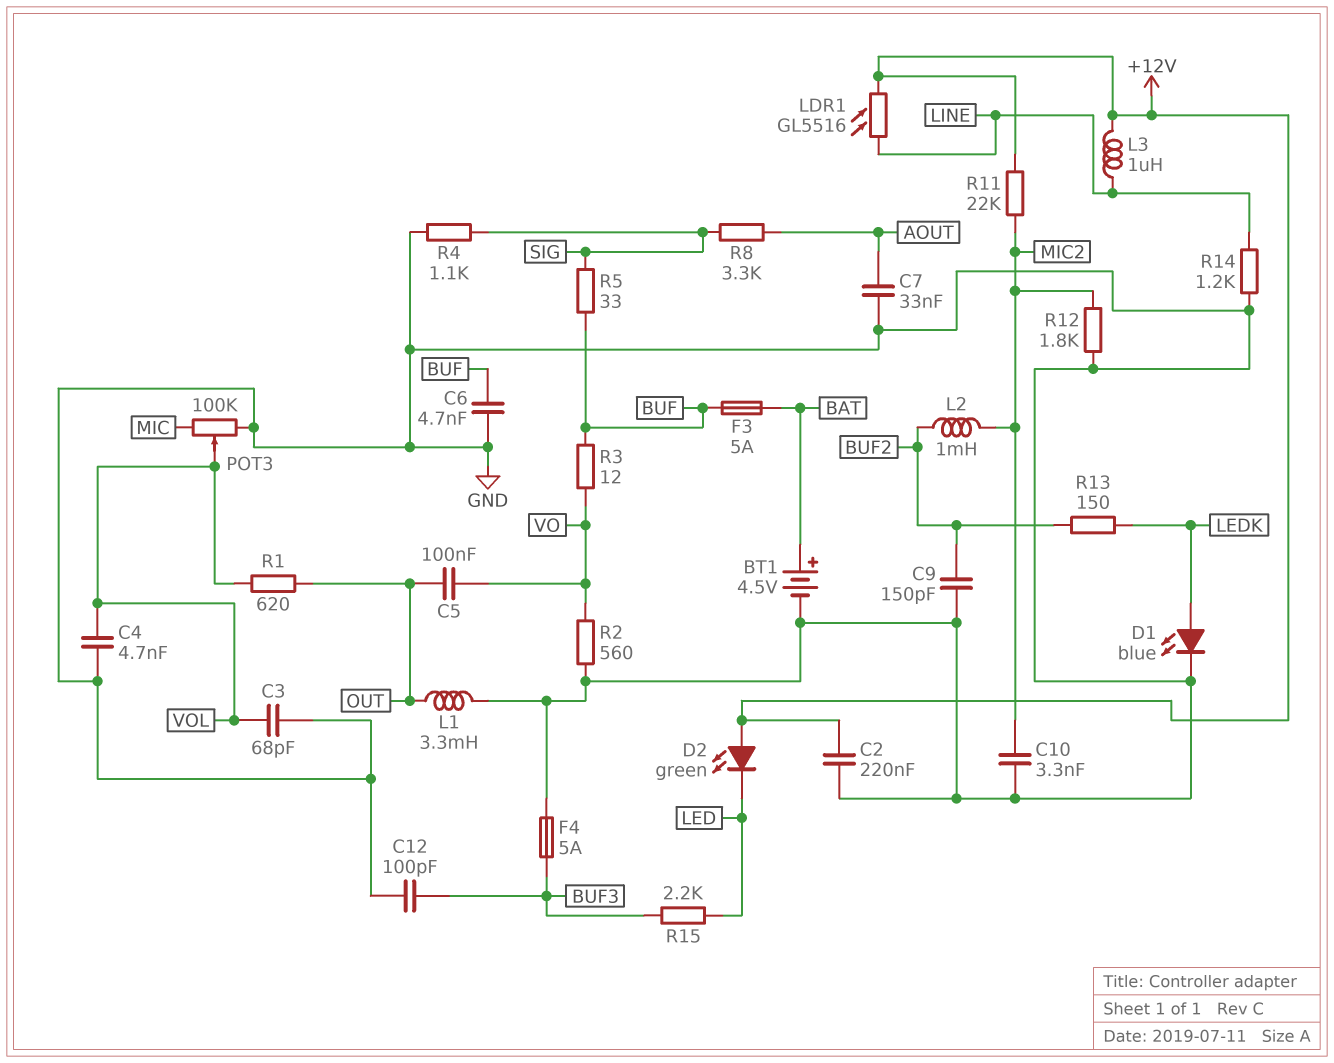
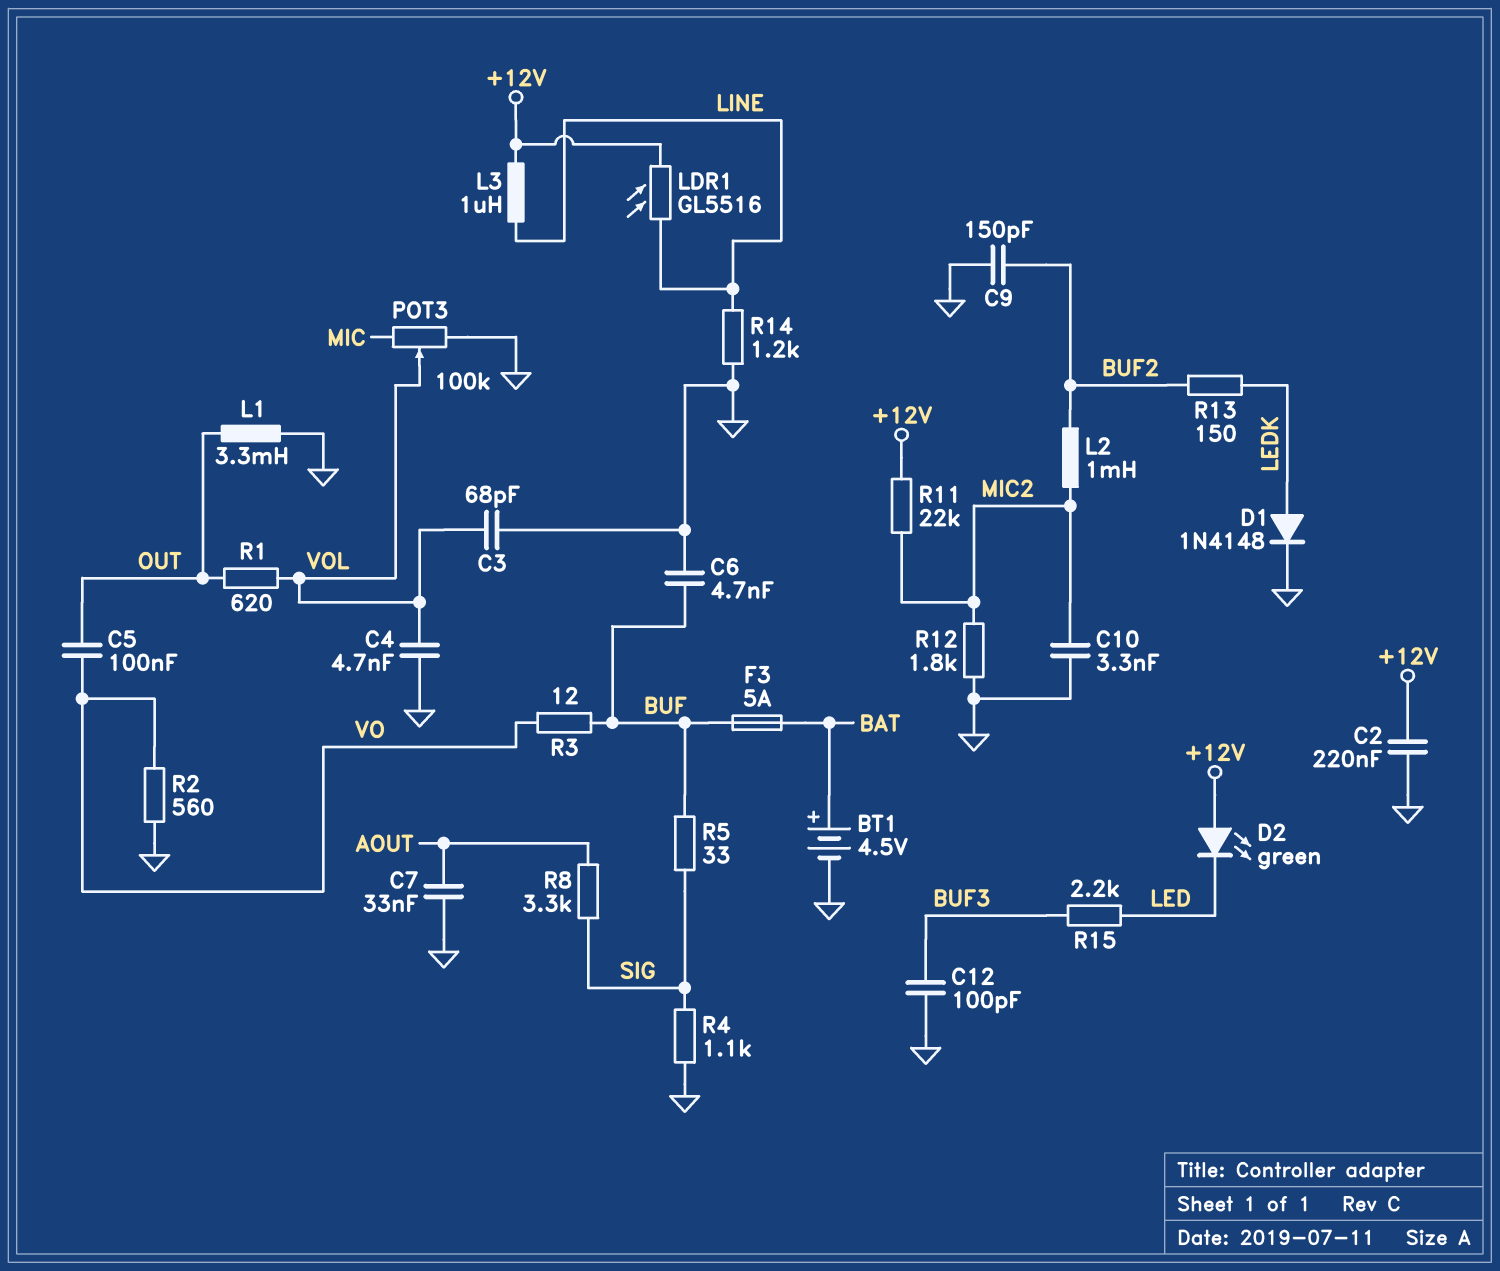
D1: LED blue (A LEDK, K GND) -> diode 1N4148 (A LEDK, K GND)
F4: 5A (BUF3, GND) -> none

